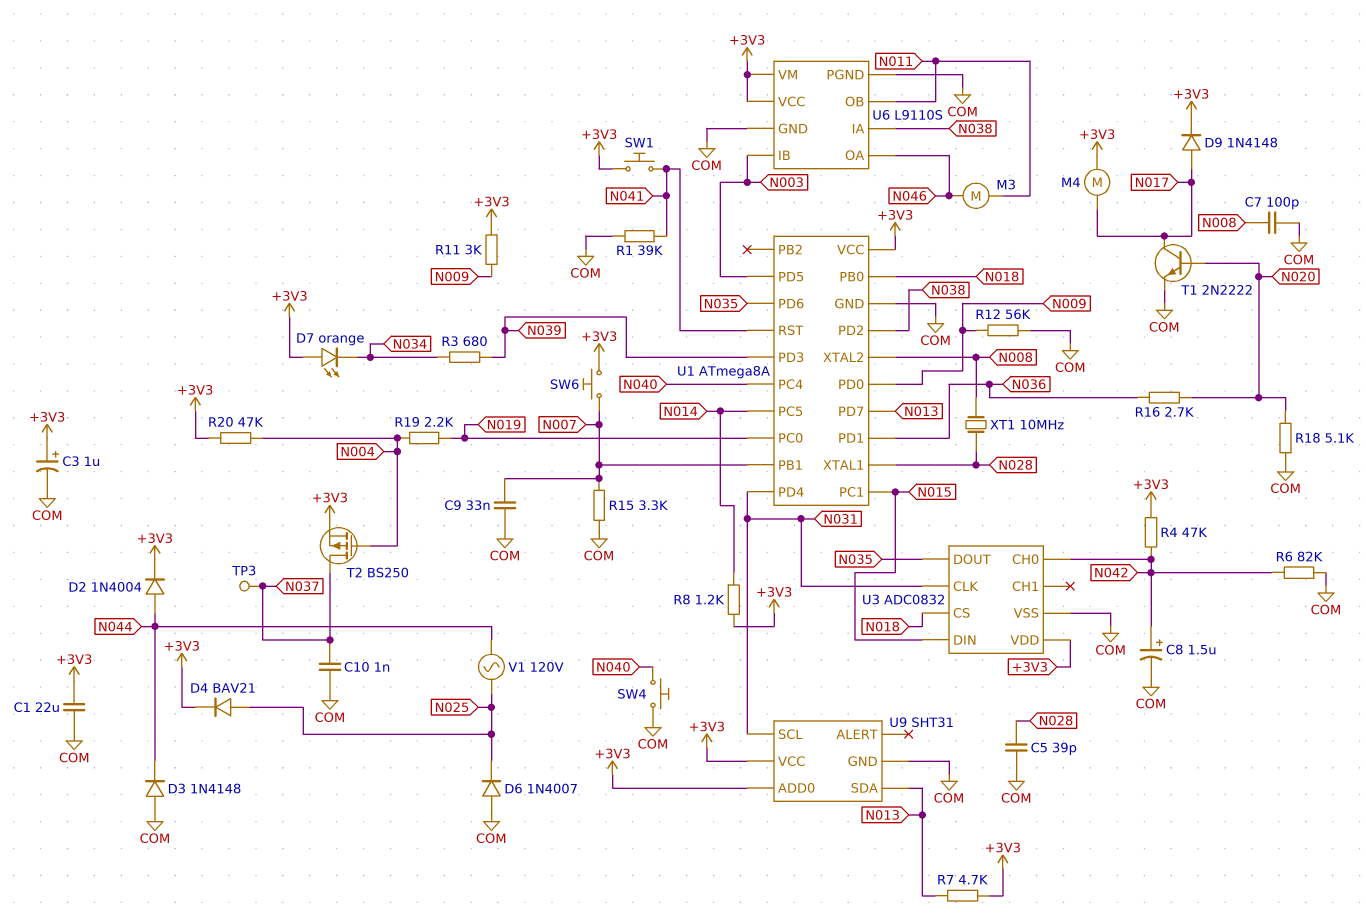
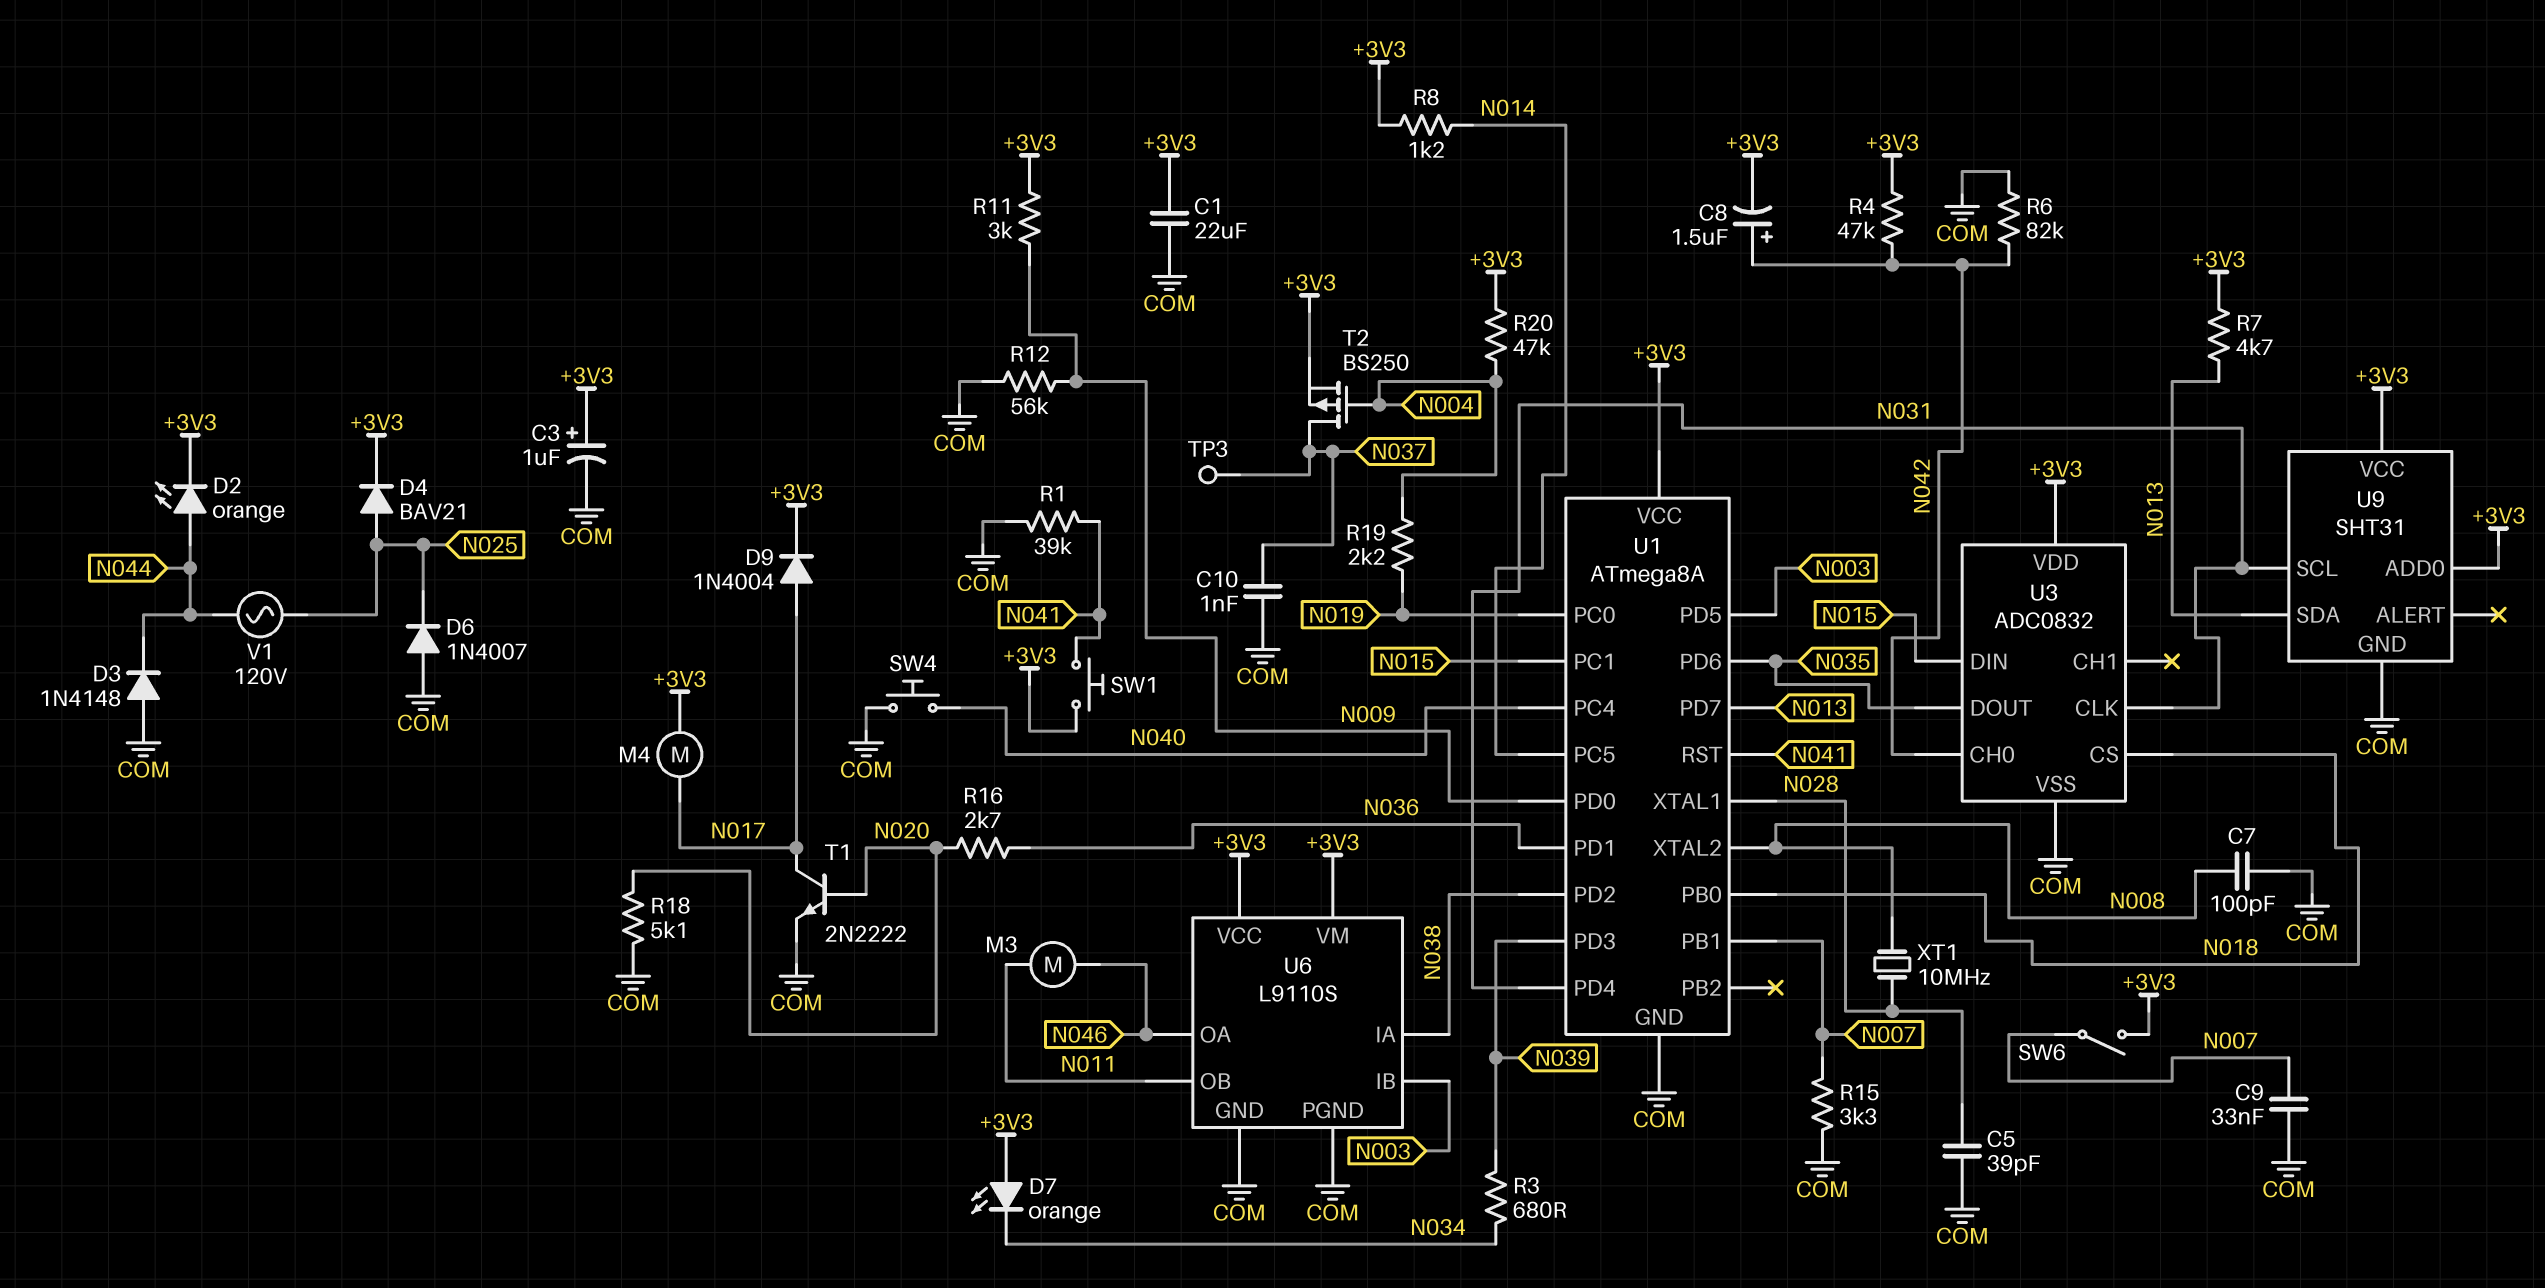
C8: 1.5uF (plus N042, minus COM) -> 1.5uF (plus N042, minus +3V3)
D2: diode 1N4004 (A N044, K +3V3) -> LED orange (A N044, K +3V3)
D9: diode 1N4148 (A N017, K +3V3) -> diode 1N4004 (A N017, K +3V3)
SW6: button (+3V3, N007) -> switch (+3V3, N007)

